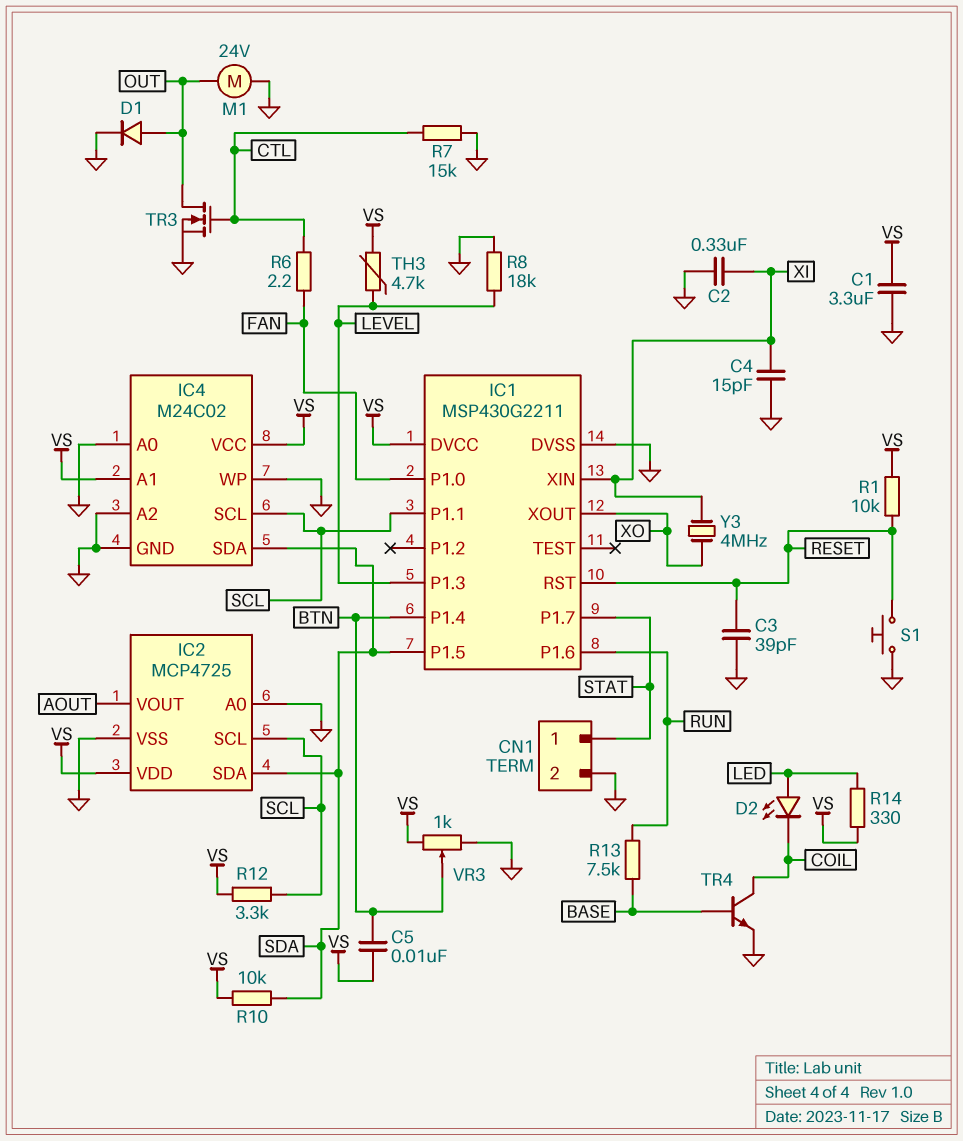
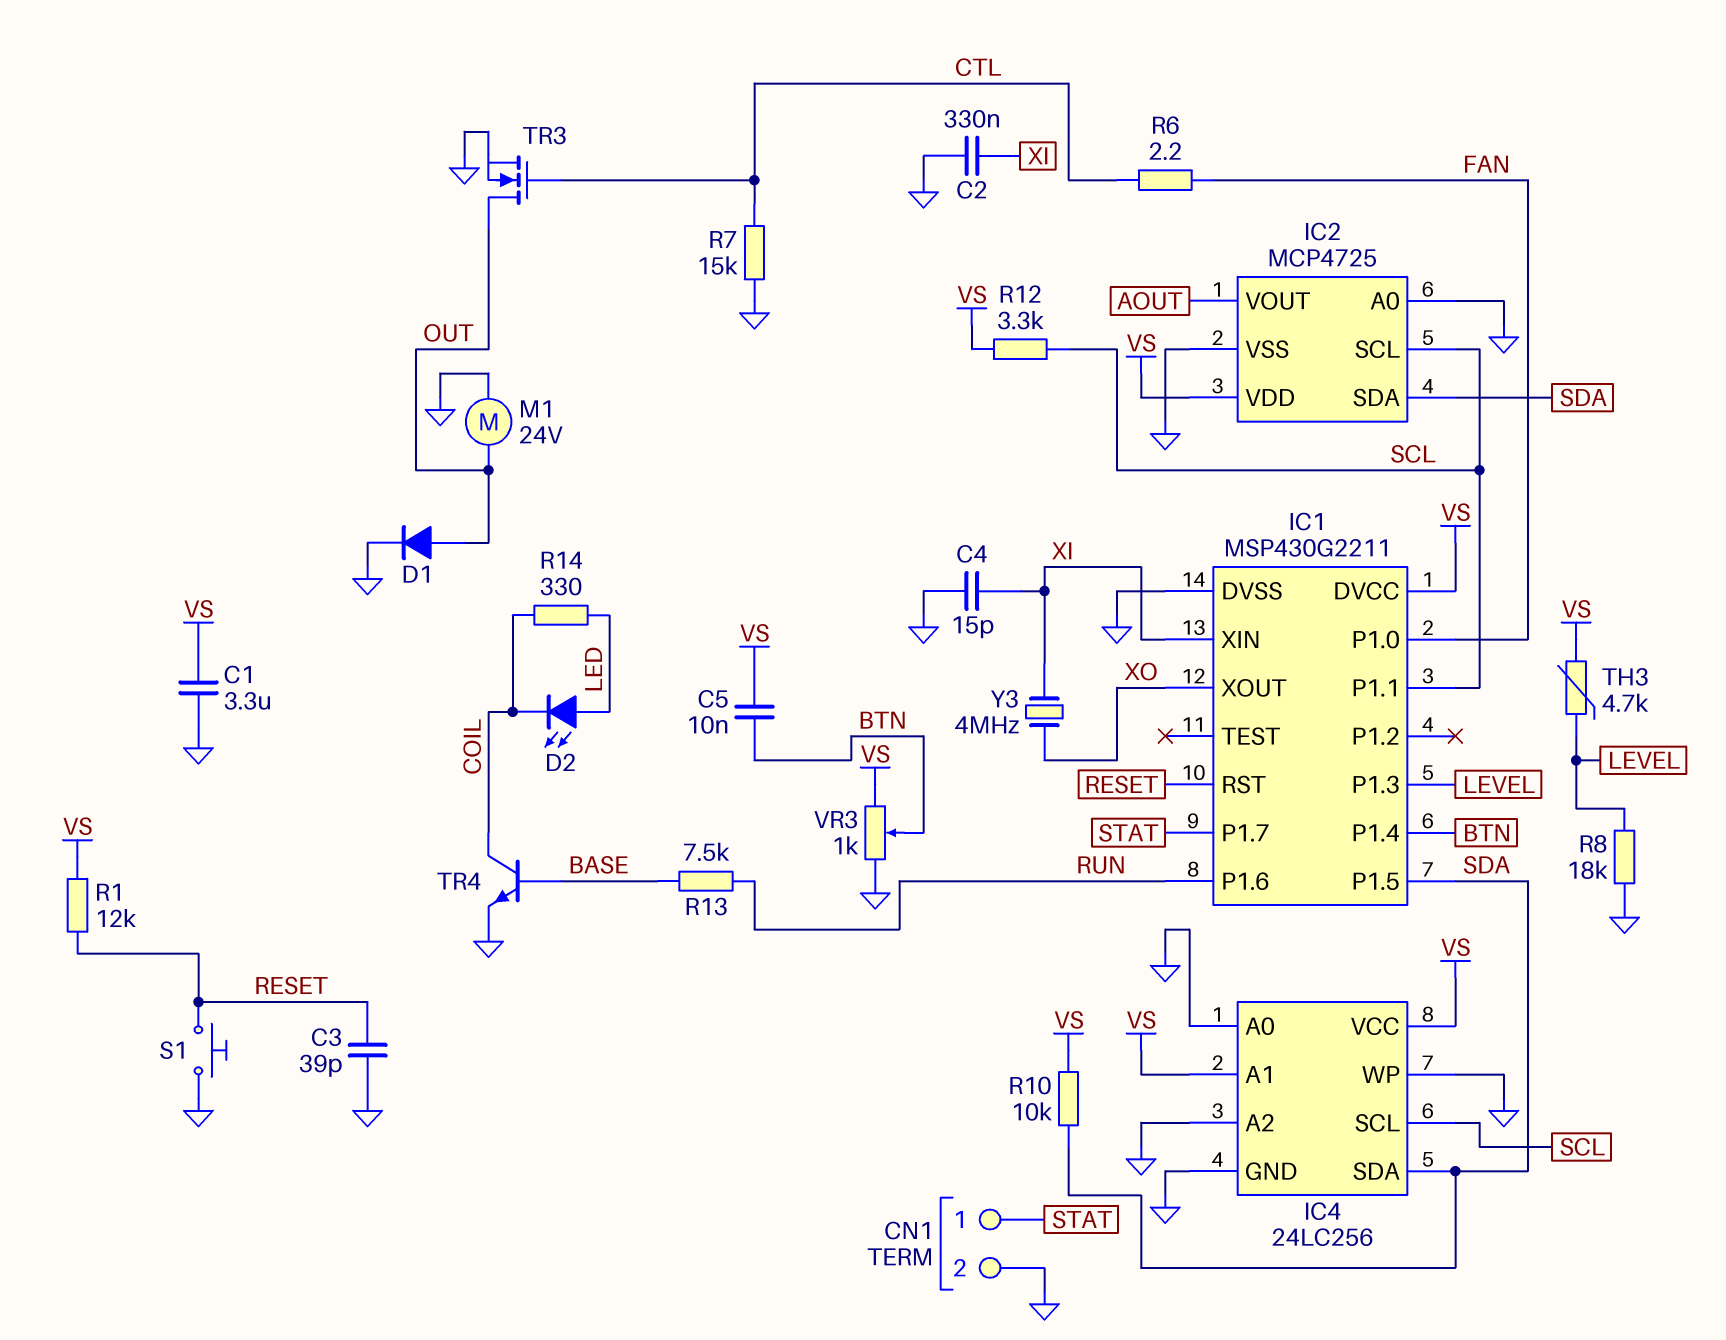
IC4: M24C02 -> 24LC256
R1: 10k (RESET, VS) -> 12k (RESET, VS)
R14: 330 (LED, VS) -> 330 (COIL, LED)

